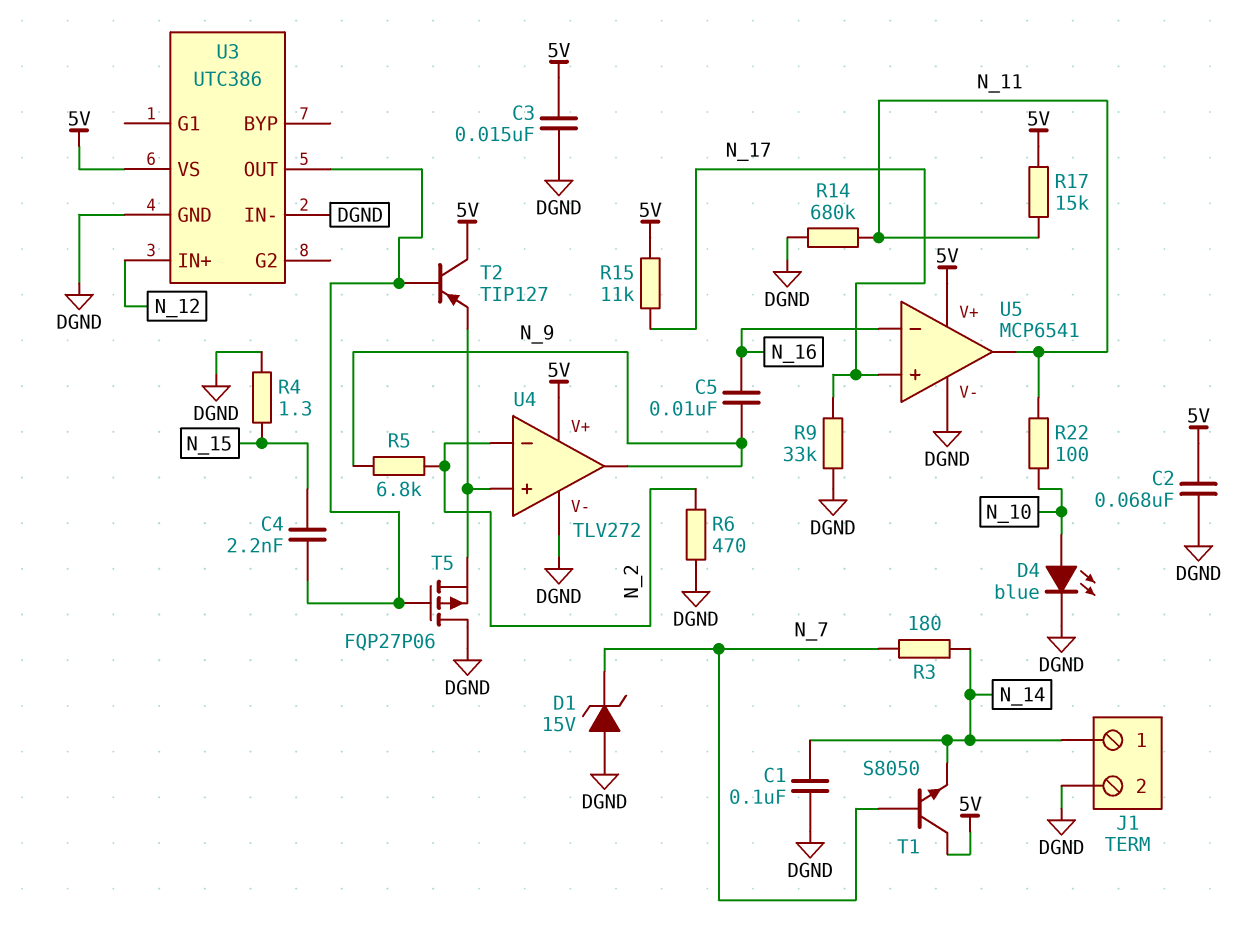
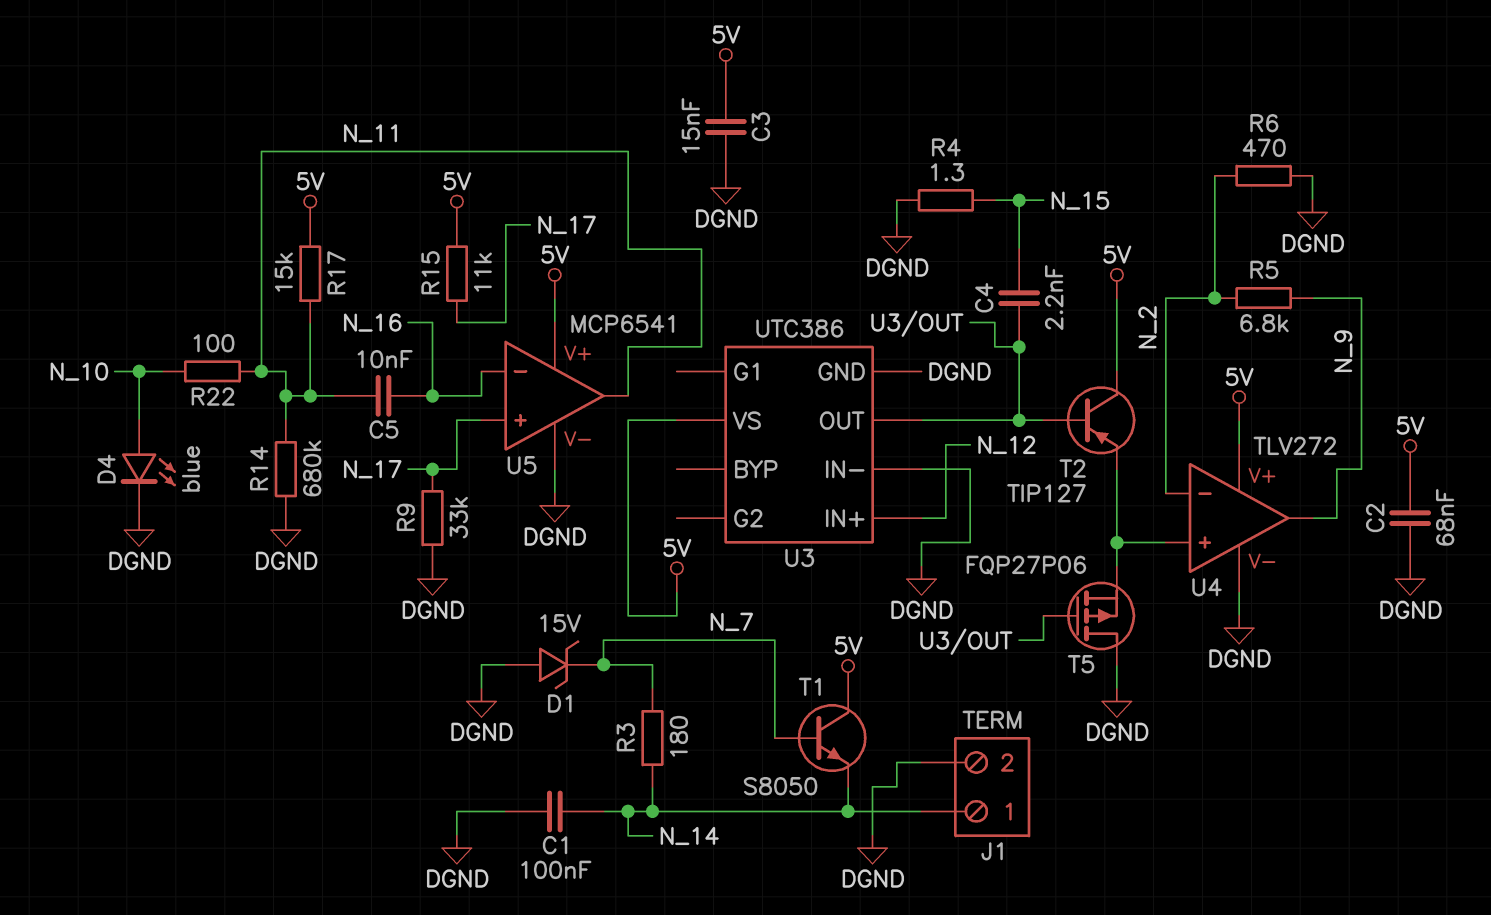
C5: 10nF (N_9, N_16) -> 10nF (N_11, N_16)

